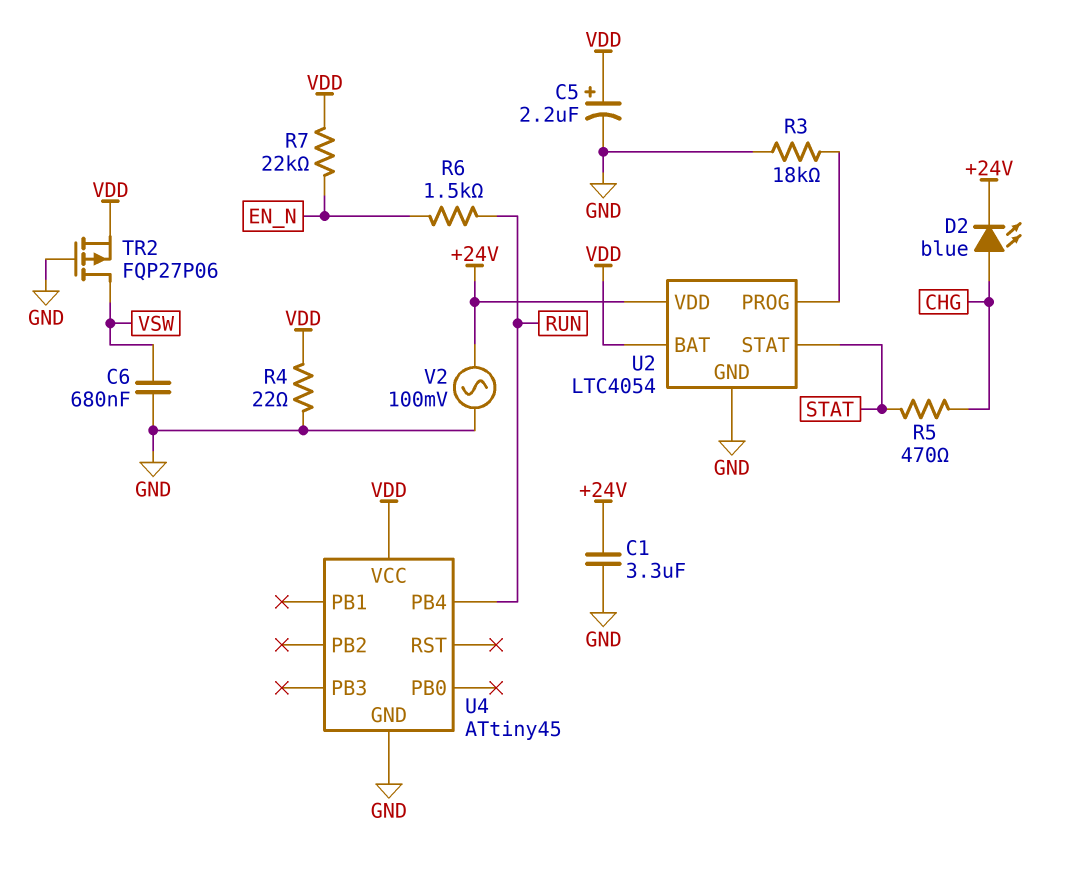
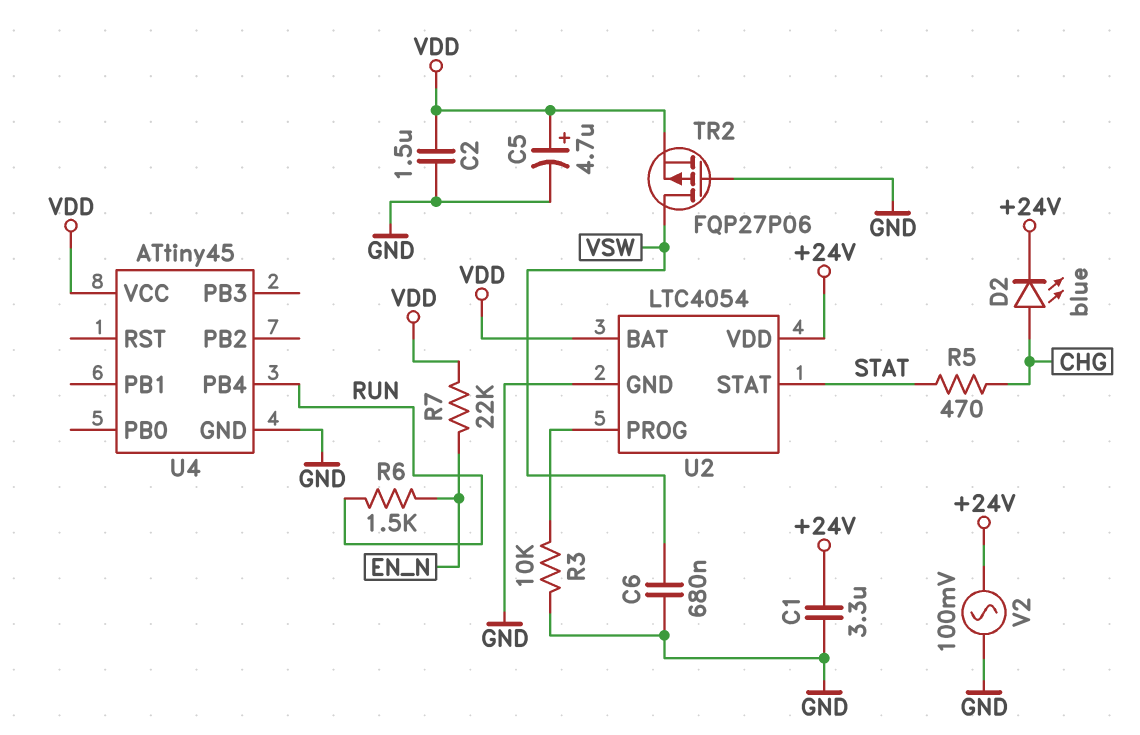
C2: none -> 1.5uF (GND, VDD)
C5: 2.2uF (plus VDD, minus GND) -> 4.7uF (plus VDD, minus GND)
R3: 18k (GND, U2/PROG) -> 10k (GND, U2/PROG)
R4: 22 (GND, VDD) -> none

